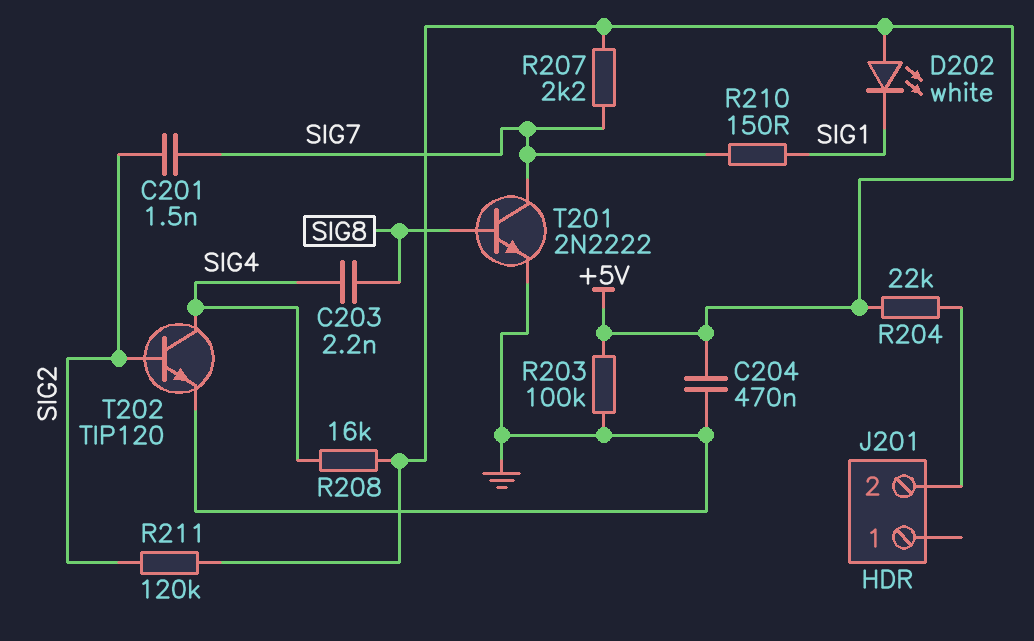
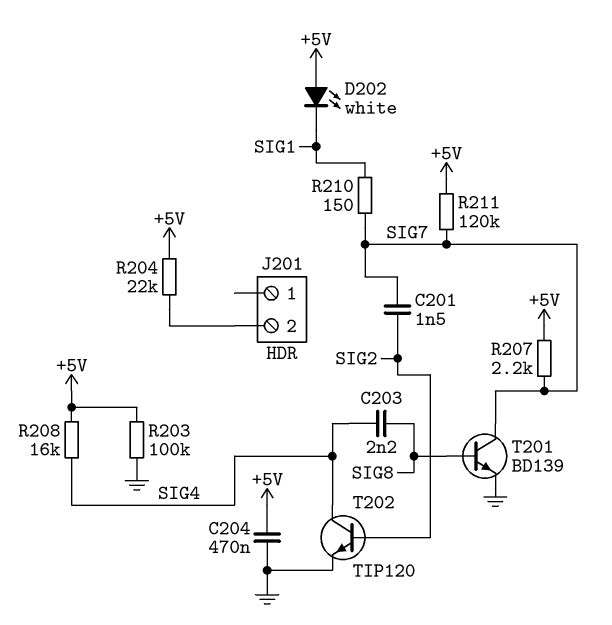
R211: 120k (+5V, SIG2) -> 120k (+5V, SIG7)
T201: NPN 2N2222 (B SIG8, C SIG7, E GND) -> NPN BD139 (B SIG8, C SIG7, E GND)

